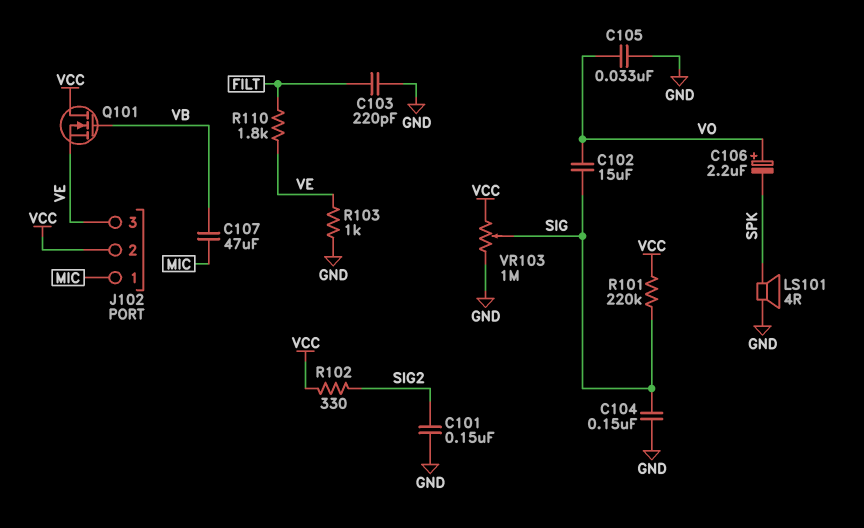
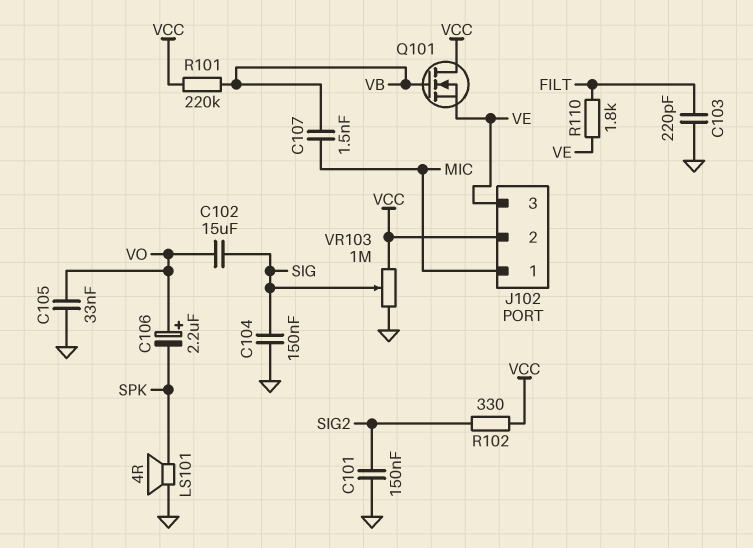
C107: 47uF (MIC, VB) -> 1.5nF (MIC, VB)
R101: 220k (SIG, VCC) -> 220k (VB, VCC)
R103: 1k (GND, VE) -> none

